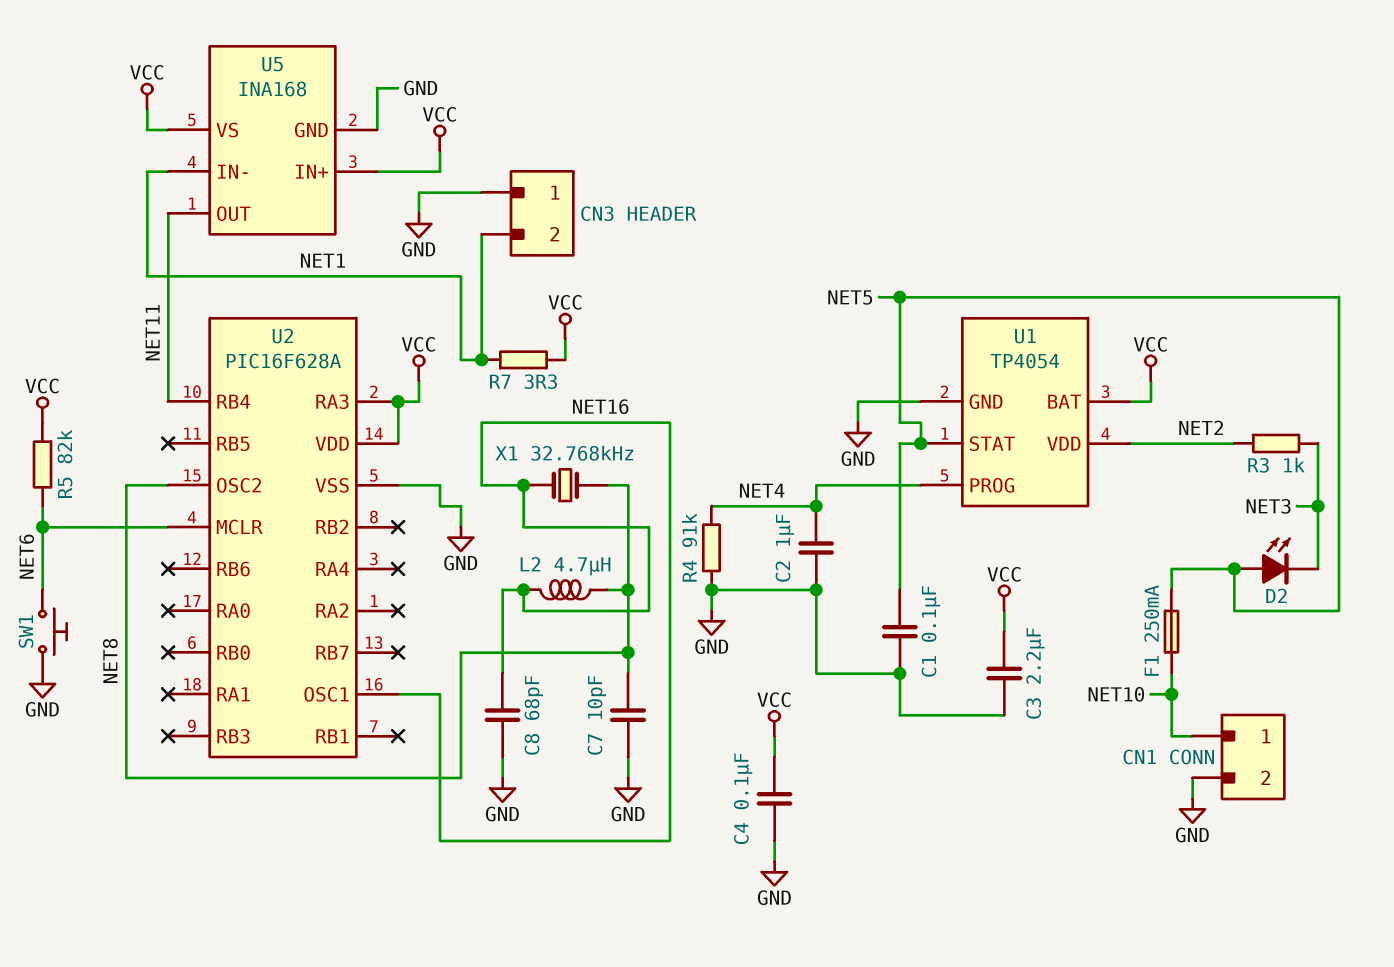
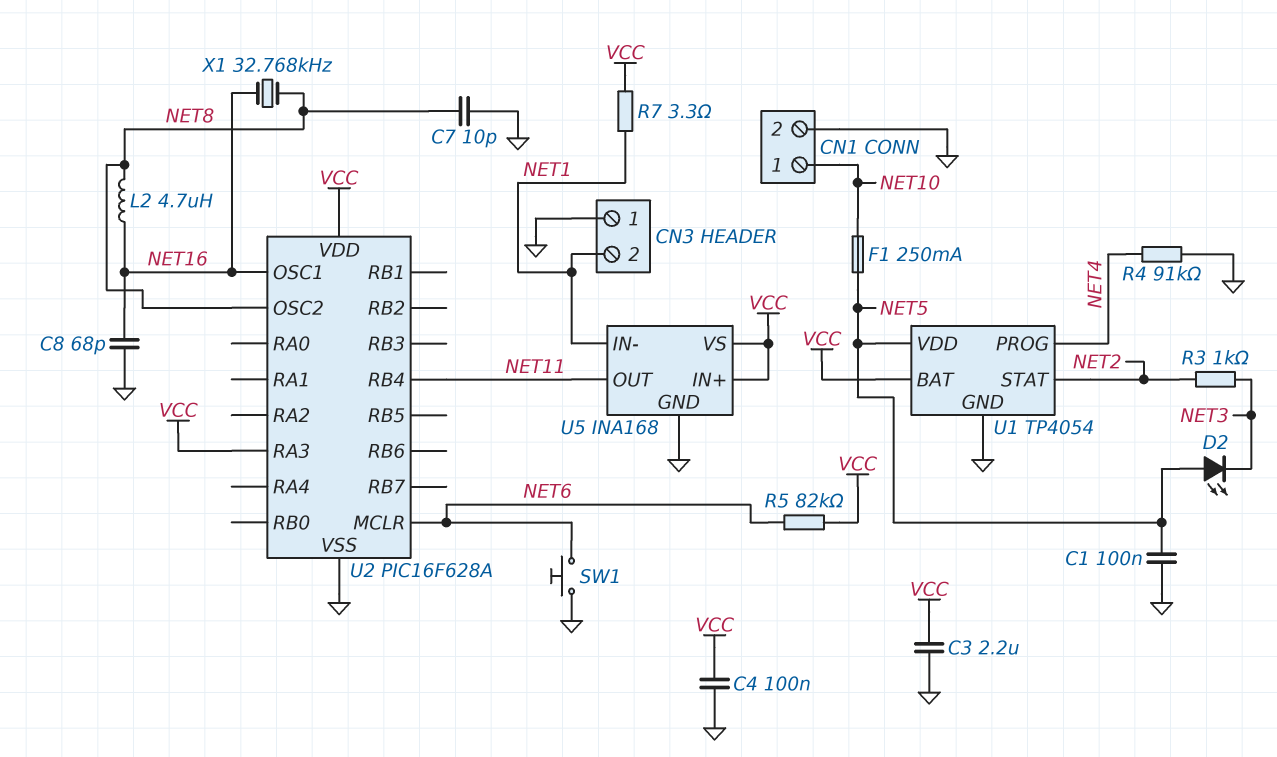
C2: 1uF (GND, NET4) -> none
U1 pin STAT: NET5 -> NET2
U1 pin VDD: NET2 -> NET5

